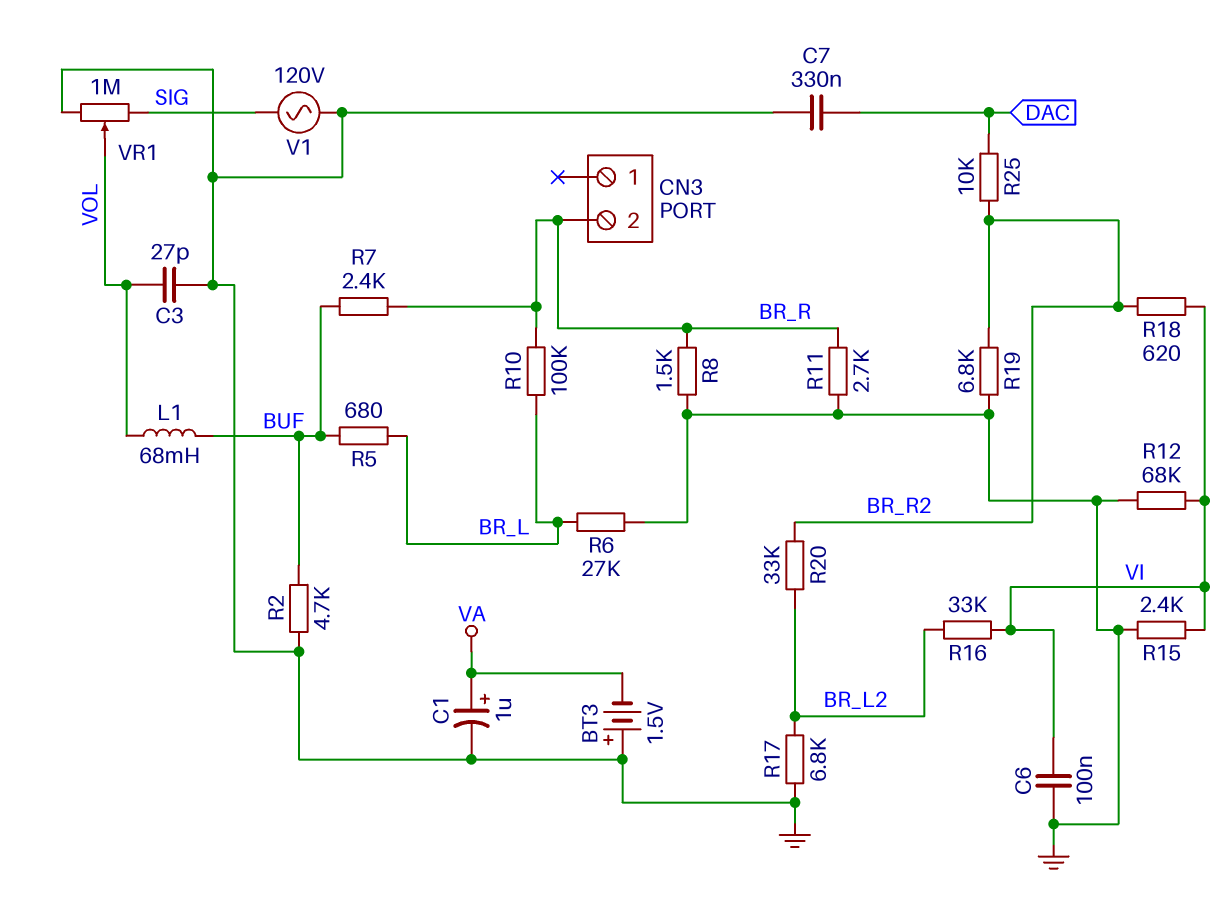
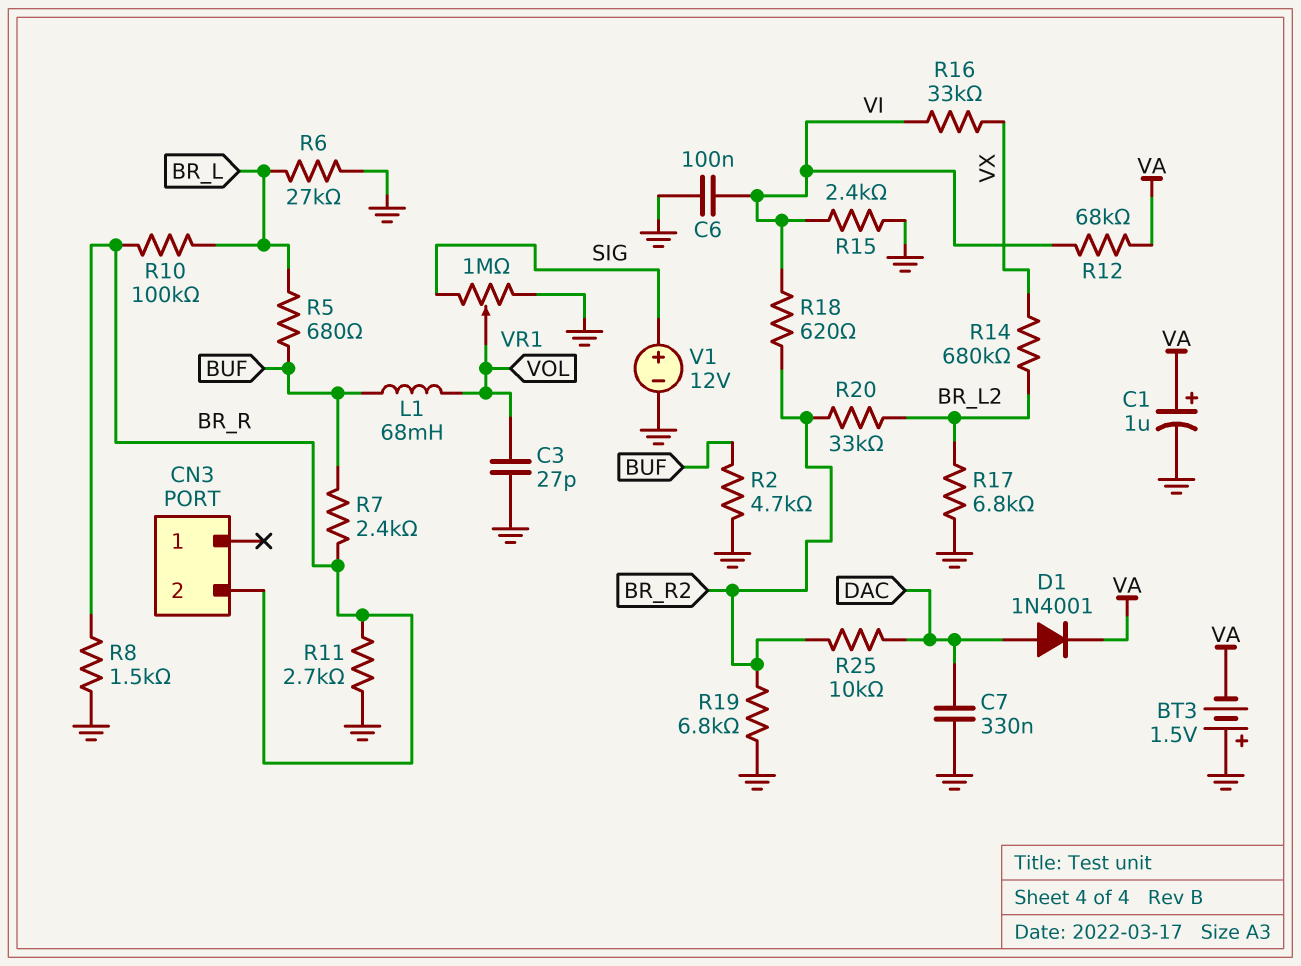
D1: none -> diode 1N4001 (A DAC, K VA)
R12: 68k (GND, VI) -> 68k (VA, VI)
R14: none -> 680k (BR_L2, VX)
R16: 33k (BR_L2, VI) -> 33k (VI, VX)
V1: AC 120V (GND, SIG) -> 12V (plus SIG, minus GND)

